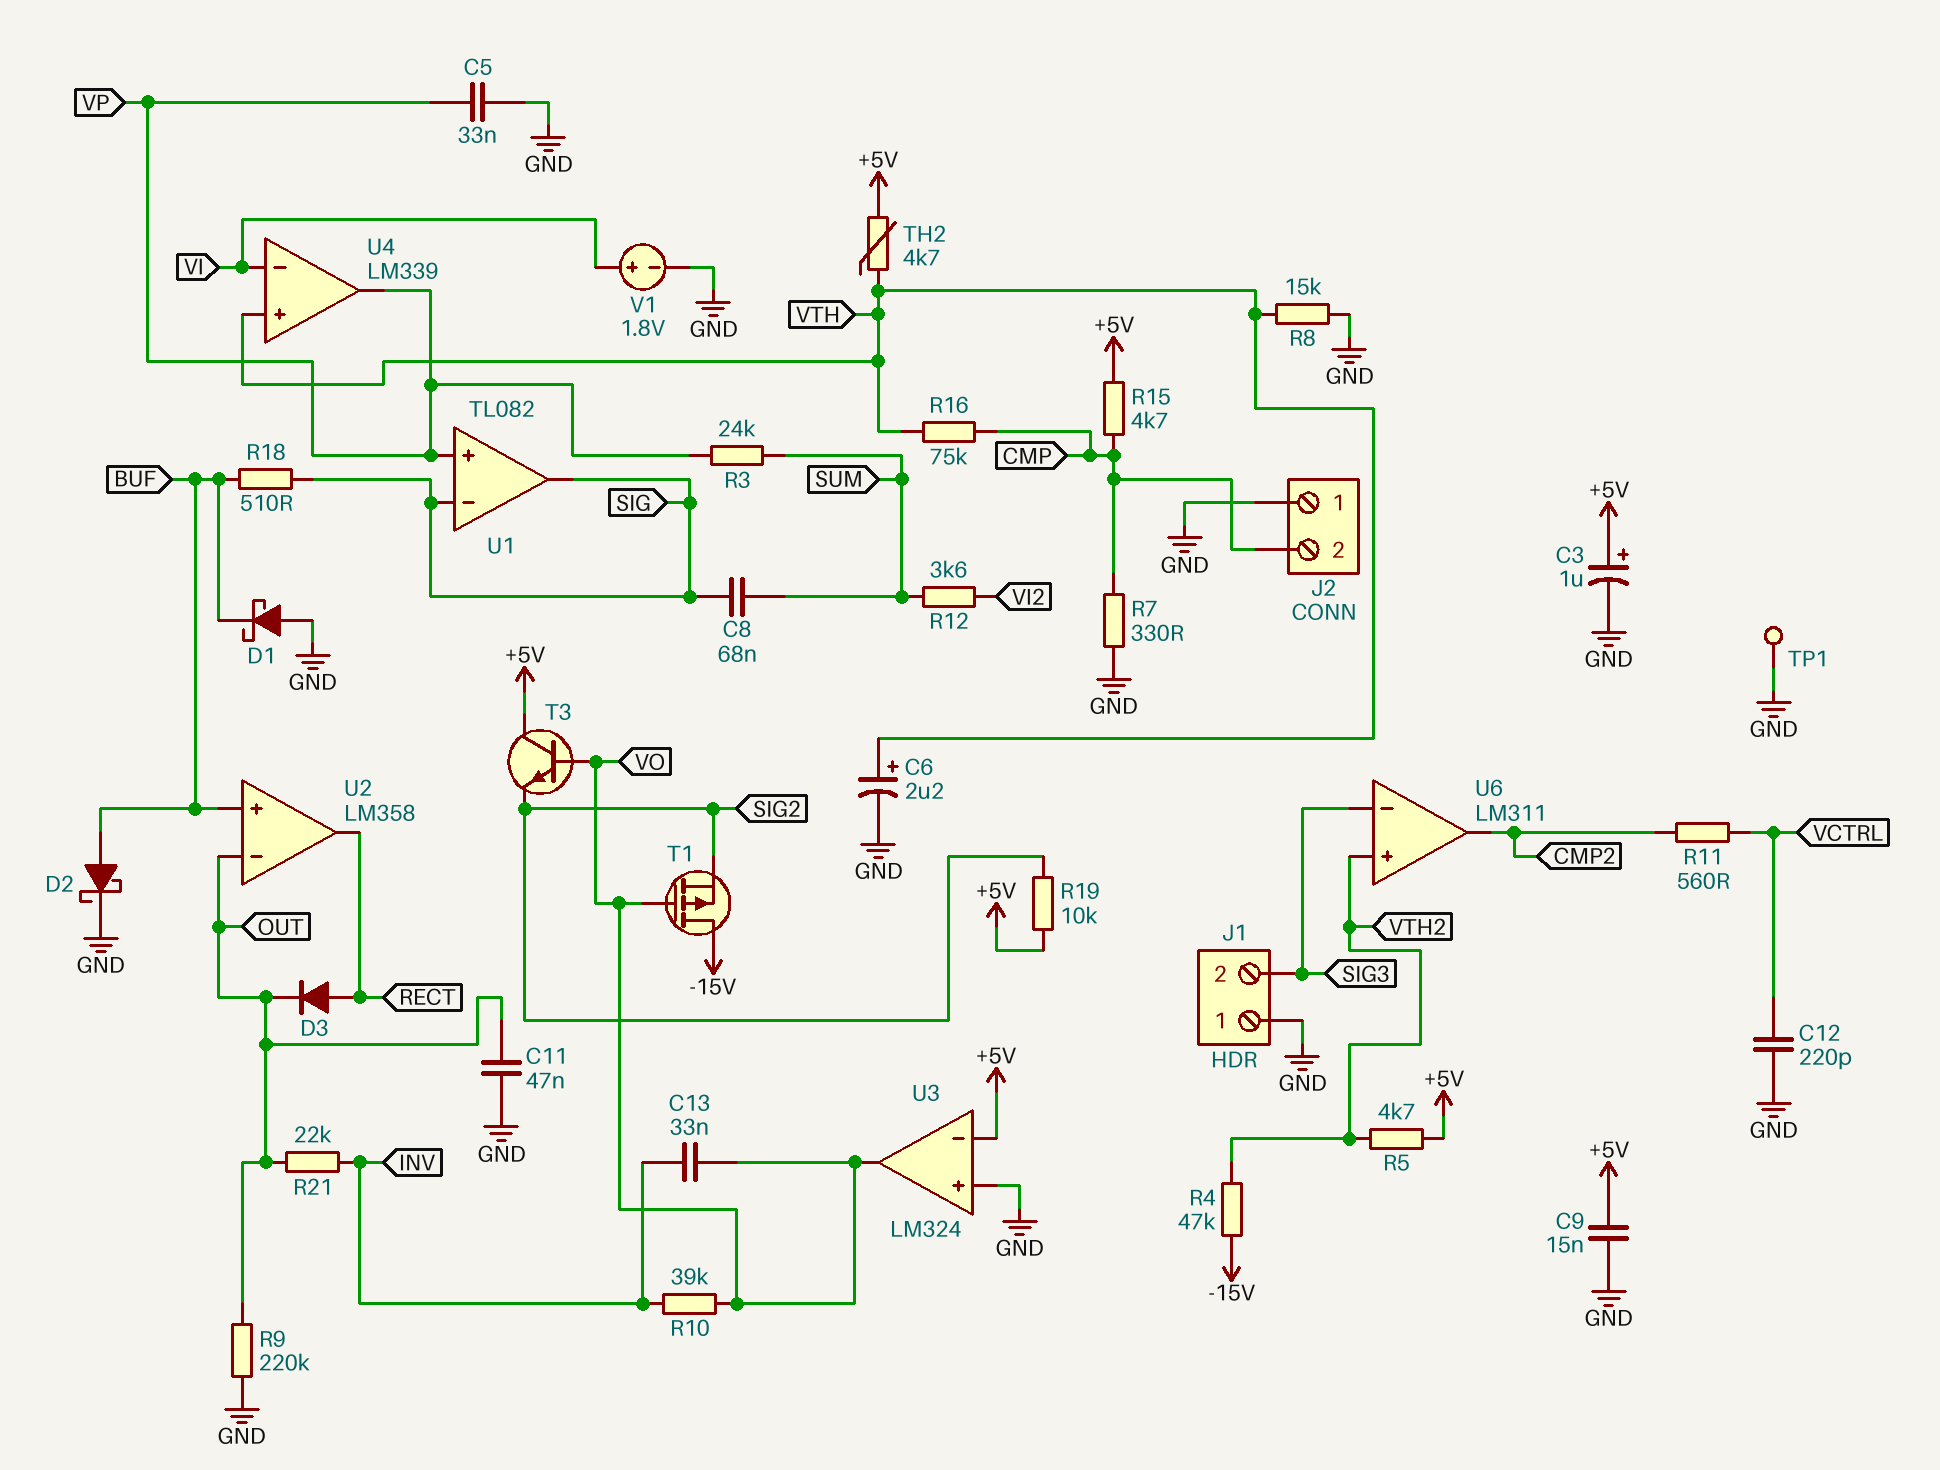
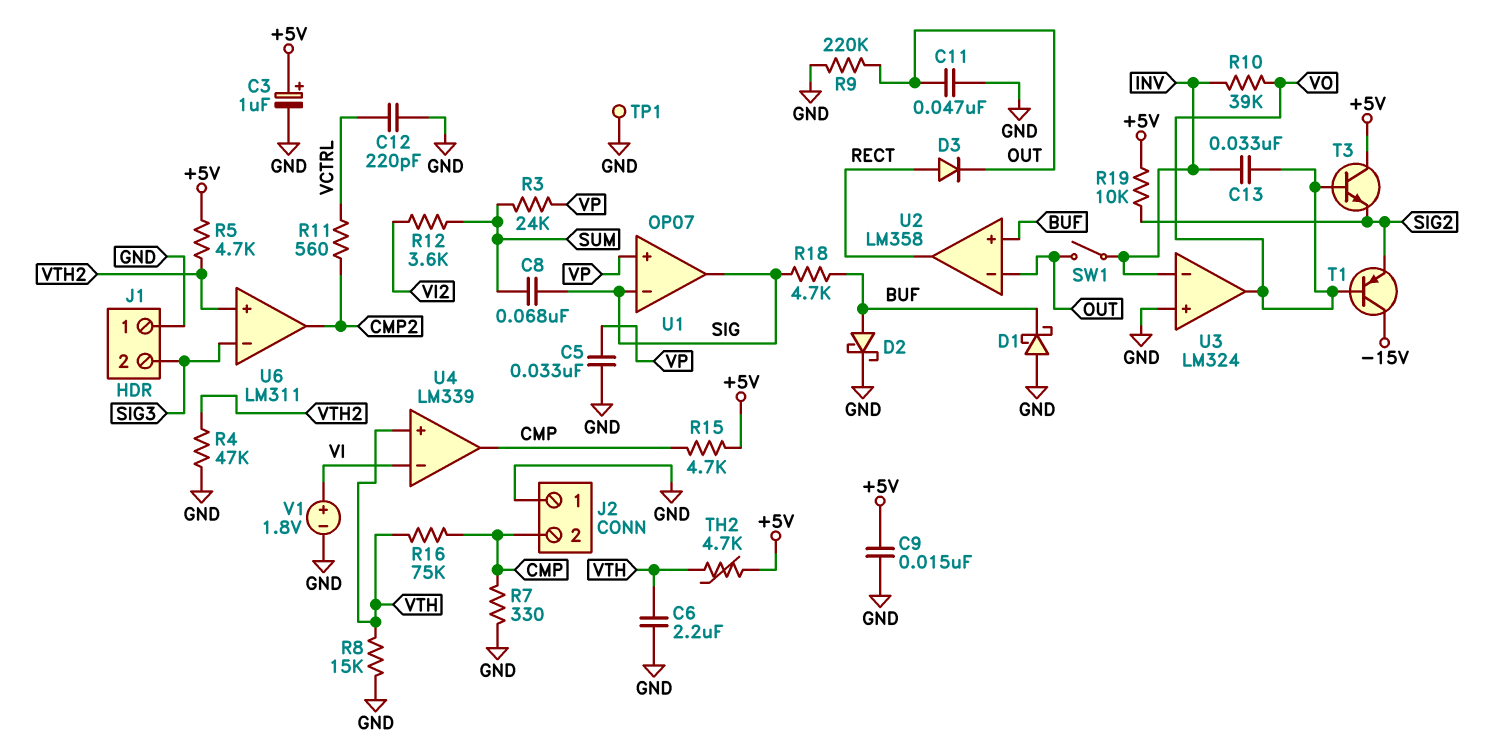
C6: 2.2uF (plus VTH, minus GND) -> 2.2uF (GND, VTH)
R4: 47k (-15V, VTH2) -> 47k (GND, VTH2)
R18: 510 (BUF, SIG) -> 4.7k (BUF, SIG)
R21: 22k (INV, OUT) -> none
SW1: none -> switch (INV, OUT)
T1: PMOS (G VO, D -15V, S SIG2) -> PNP (B VO, C -15V, E SIG2)
U1: TL082 -> OP07
U3 pin in-: +5V -> INV
U4 pin out: VP -> CMP

